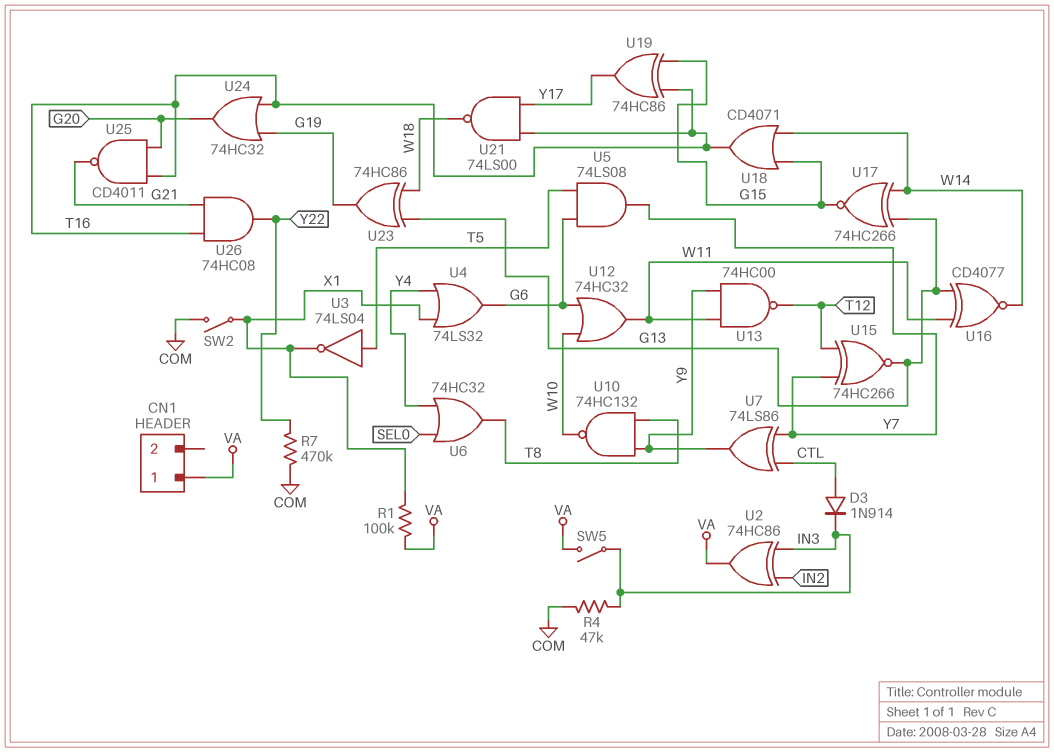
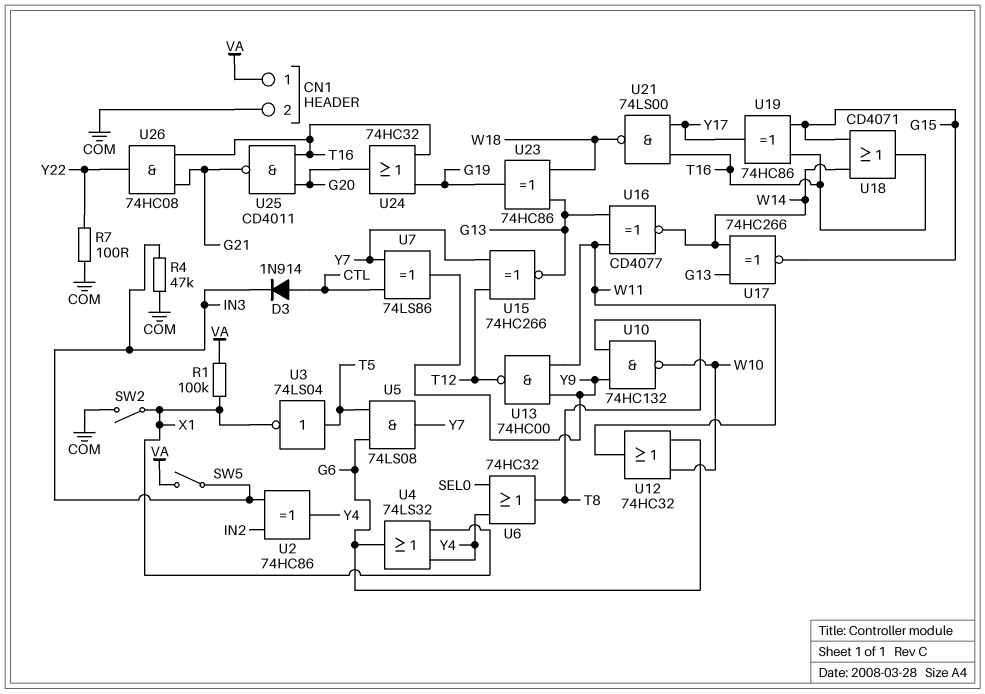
CN1 pin 2: none -> COM
R7: 470k (COM, Y22) -> 100 (COM, Y22)
U2: XOR 74HC86 (in IN2, in IN3, out VA) -> XOR 74HC86 (in IN2, in IN3, out Y4)

